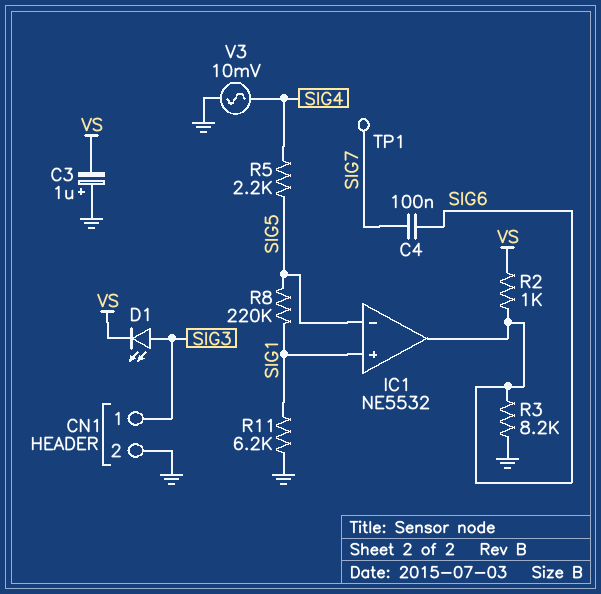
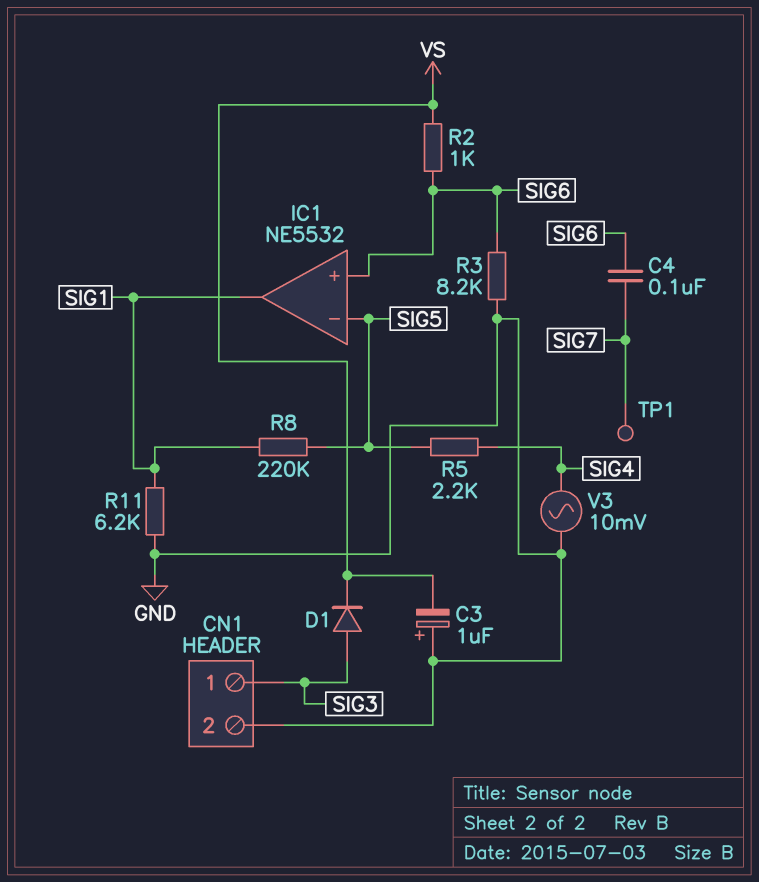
D1: LED (A SIG3, K VS) -> diode (A SIG3, K VS)
IC1 pin in+: SIG1 -> SIG6
IC1 pin out: SIG6 -> SIG1

